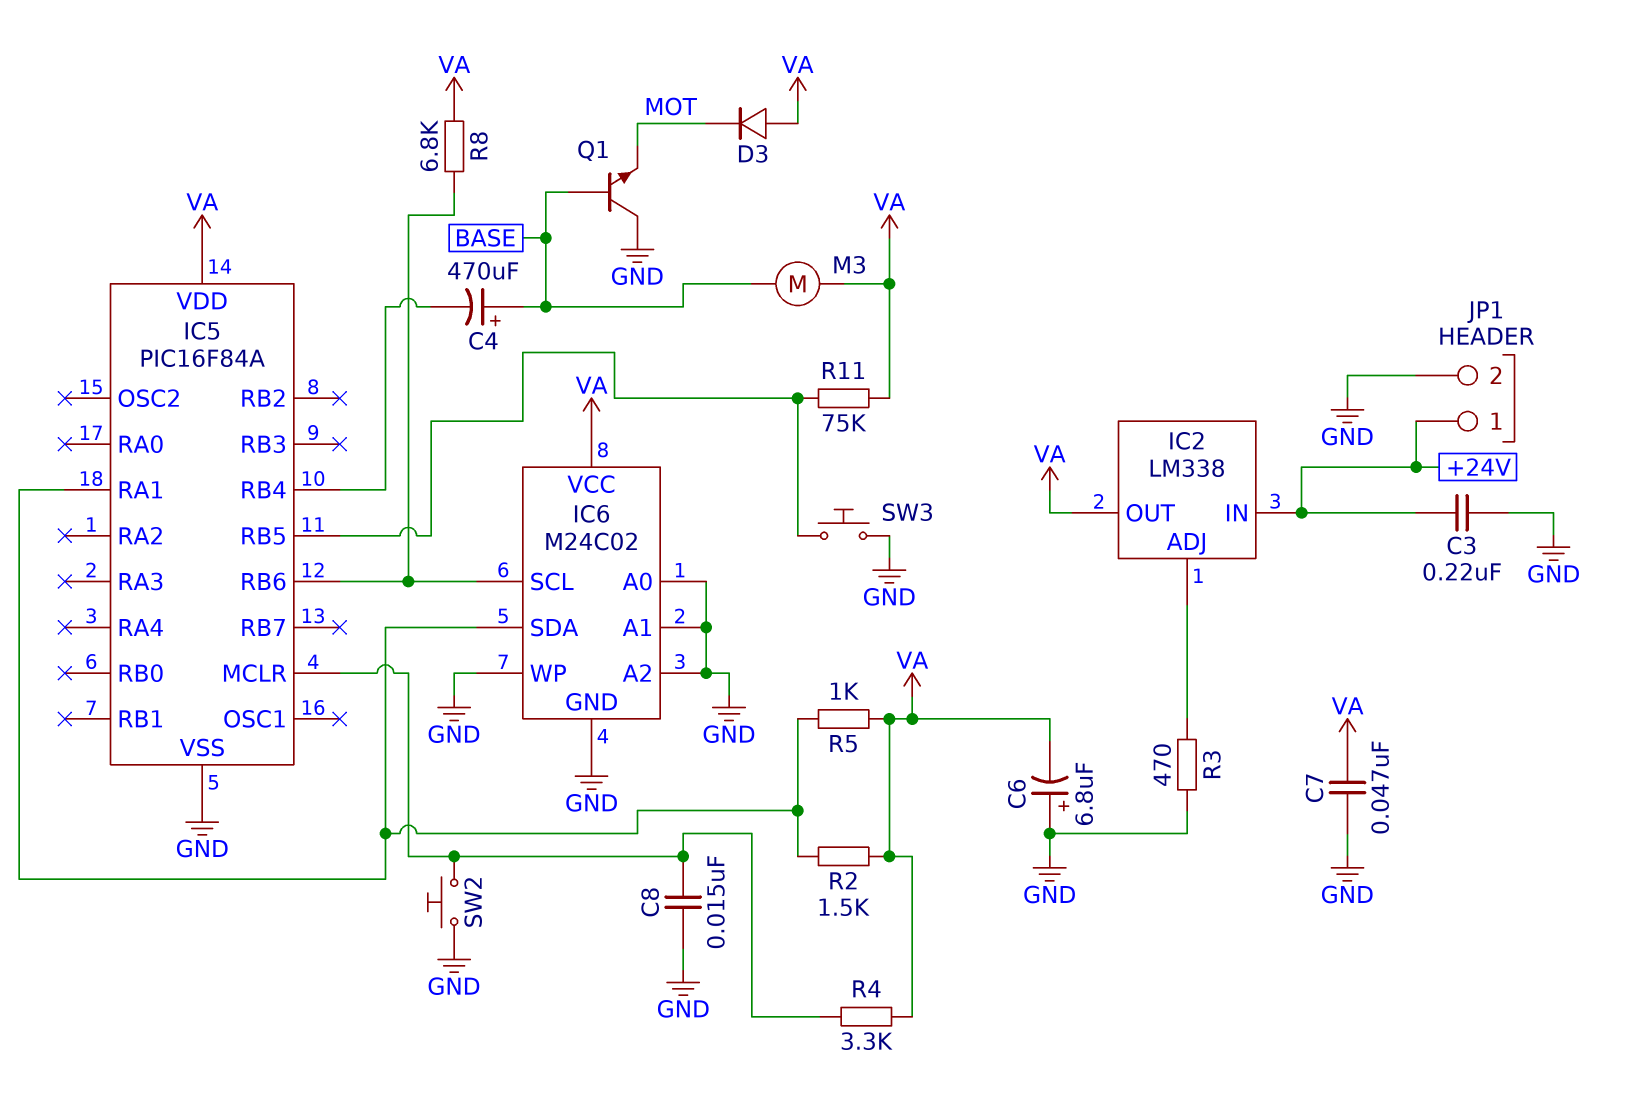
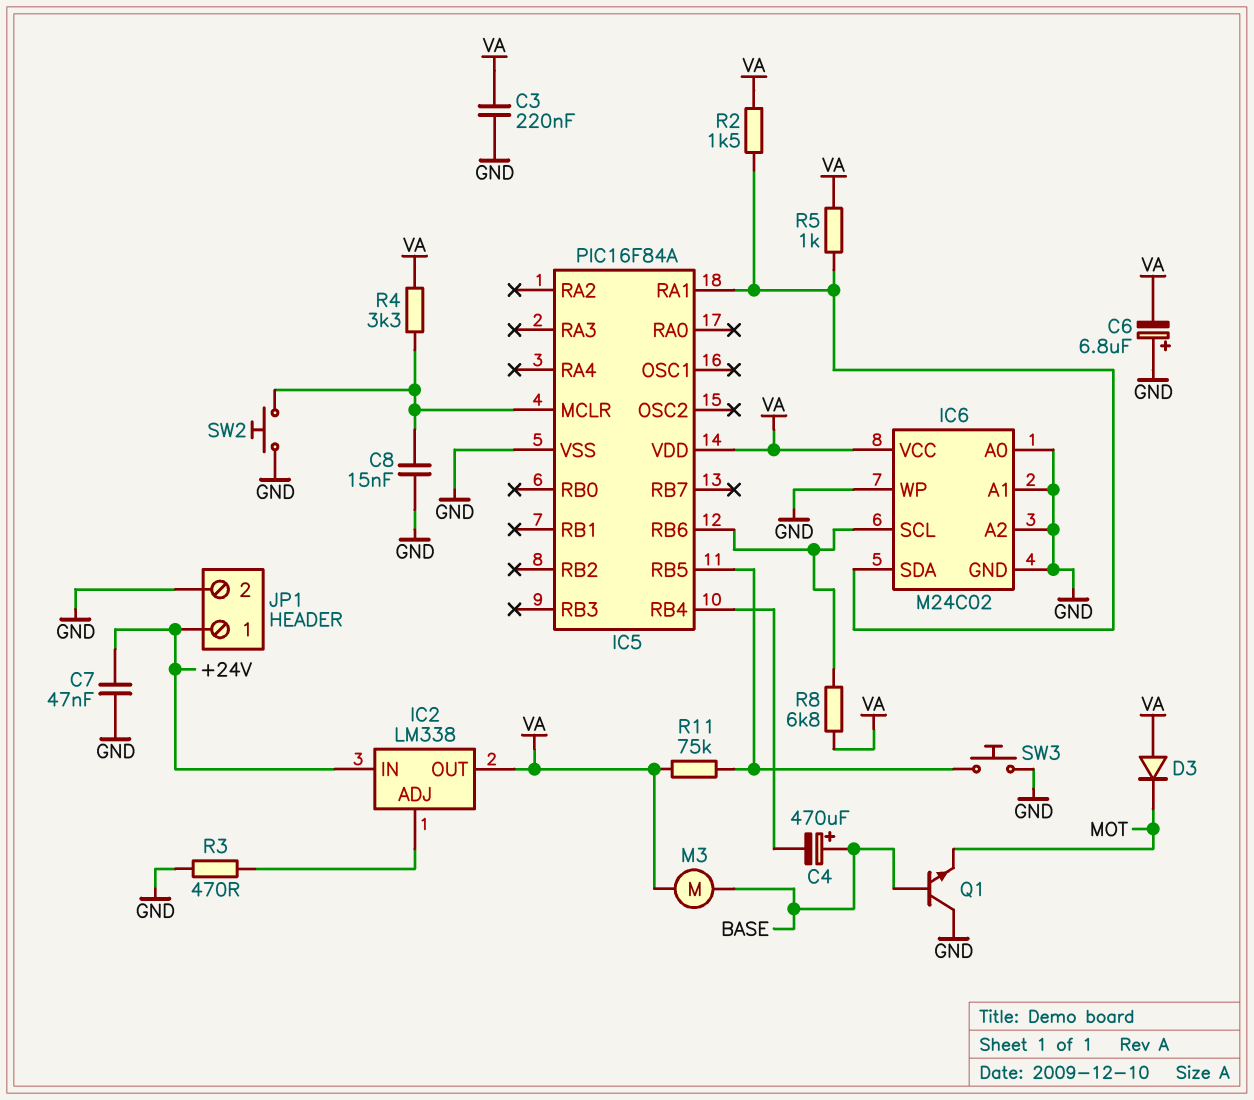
C3: 220nF (+24V, GND) -> 220nF (GND, VA)
C7: 47nF (GND, VA) -> 47nF (+24V, GND)

